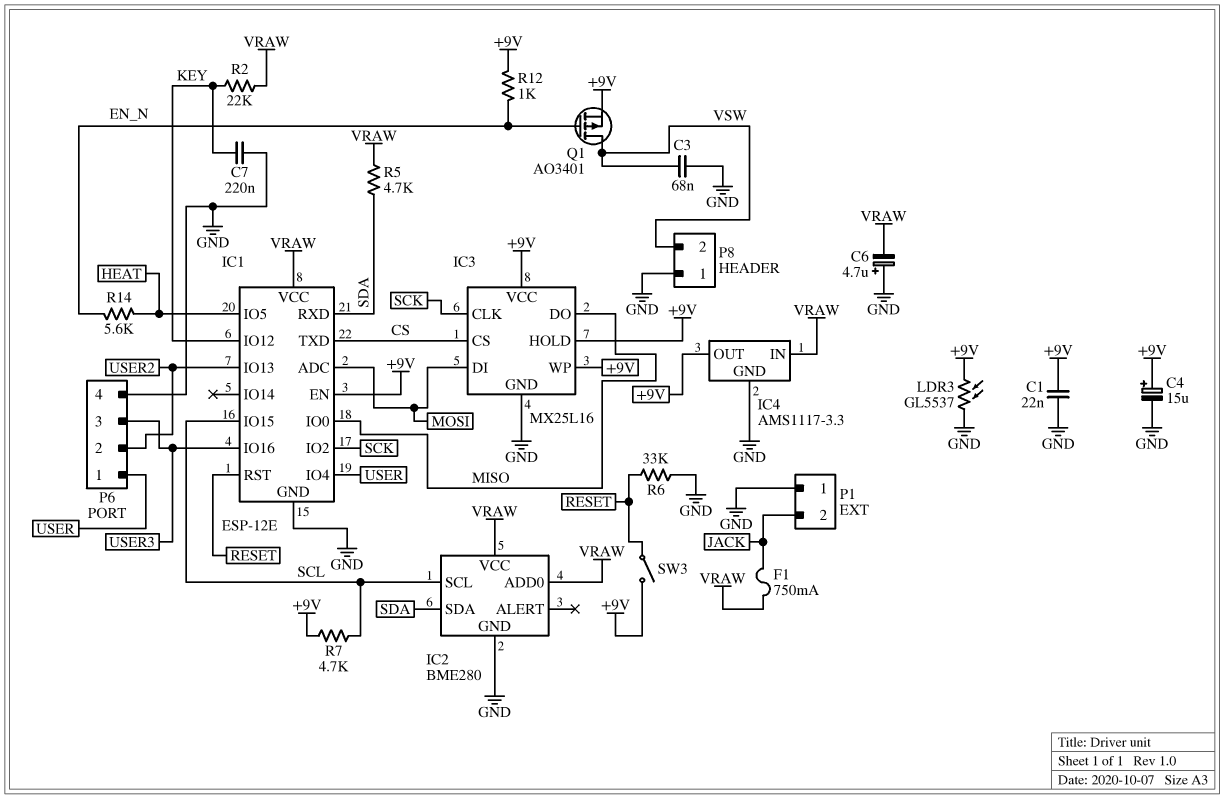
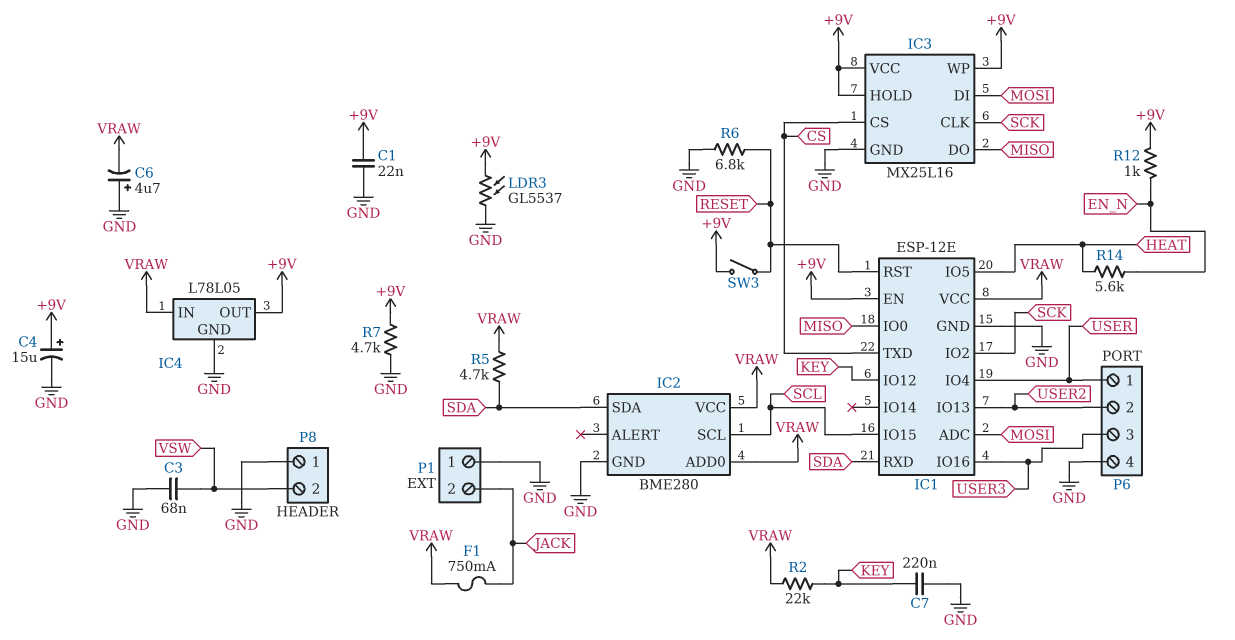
IC4: AMS1117-3.3 -> L78L05
Q1: PMOS AO3401 (G EN_N, D VSW, S +9V) -> none
R6: 33k (GND, RESET) -> 6.8k (GND, RESET)
R7: 4.7k (+9V, SCL) -> 4.7k (+9V, GND)

